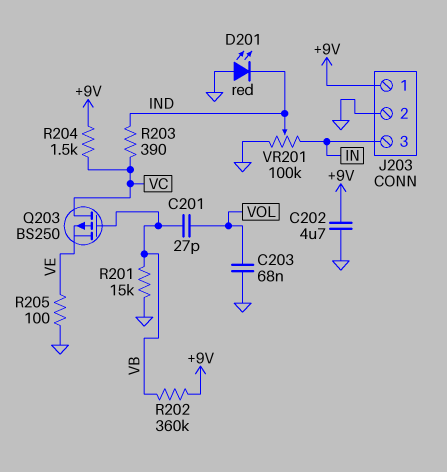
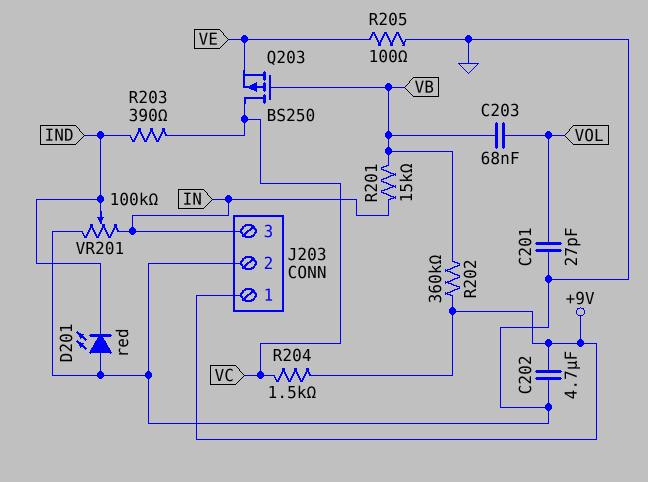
C201: 27pF (VB, VOL) -> 27pF (GND, VOL)
C203: 68nF (GND, VOL) -> 68nF (VB, VOL)
R201: 15k (GND, VB) -> 15k (IN, VB)

